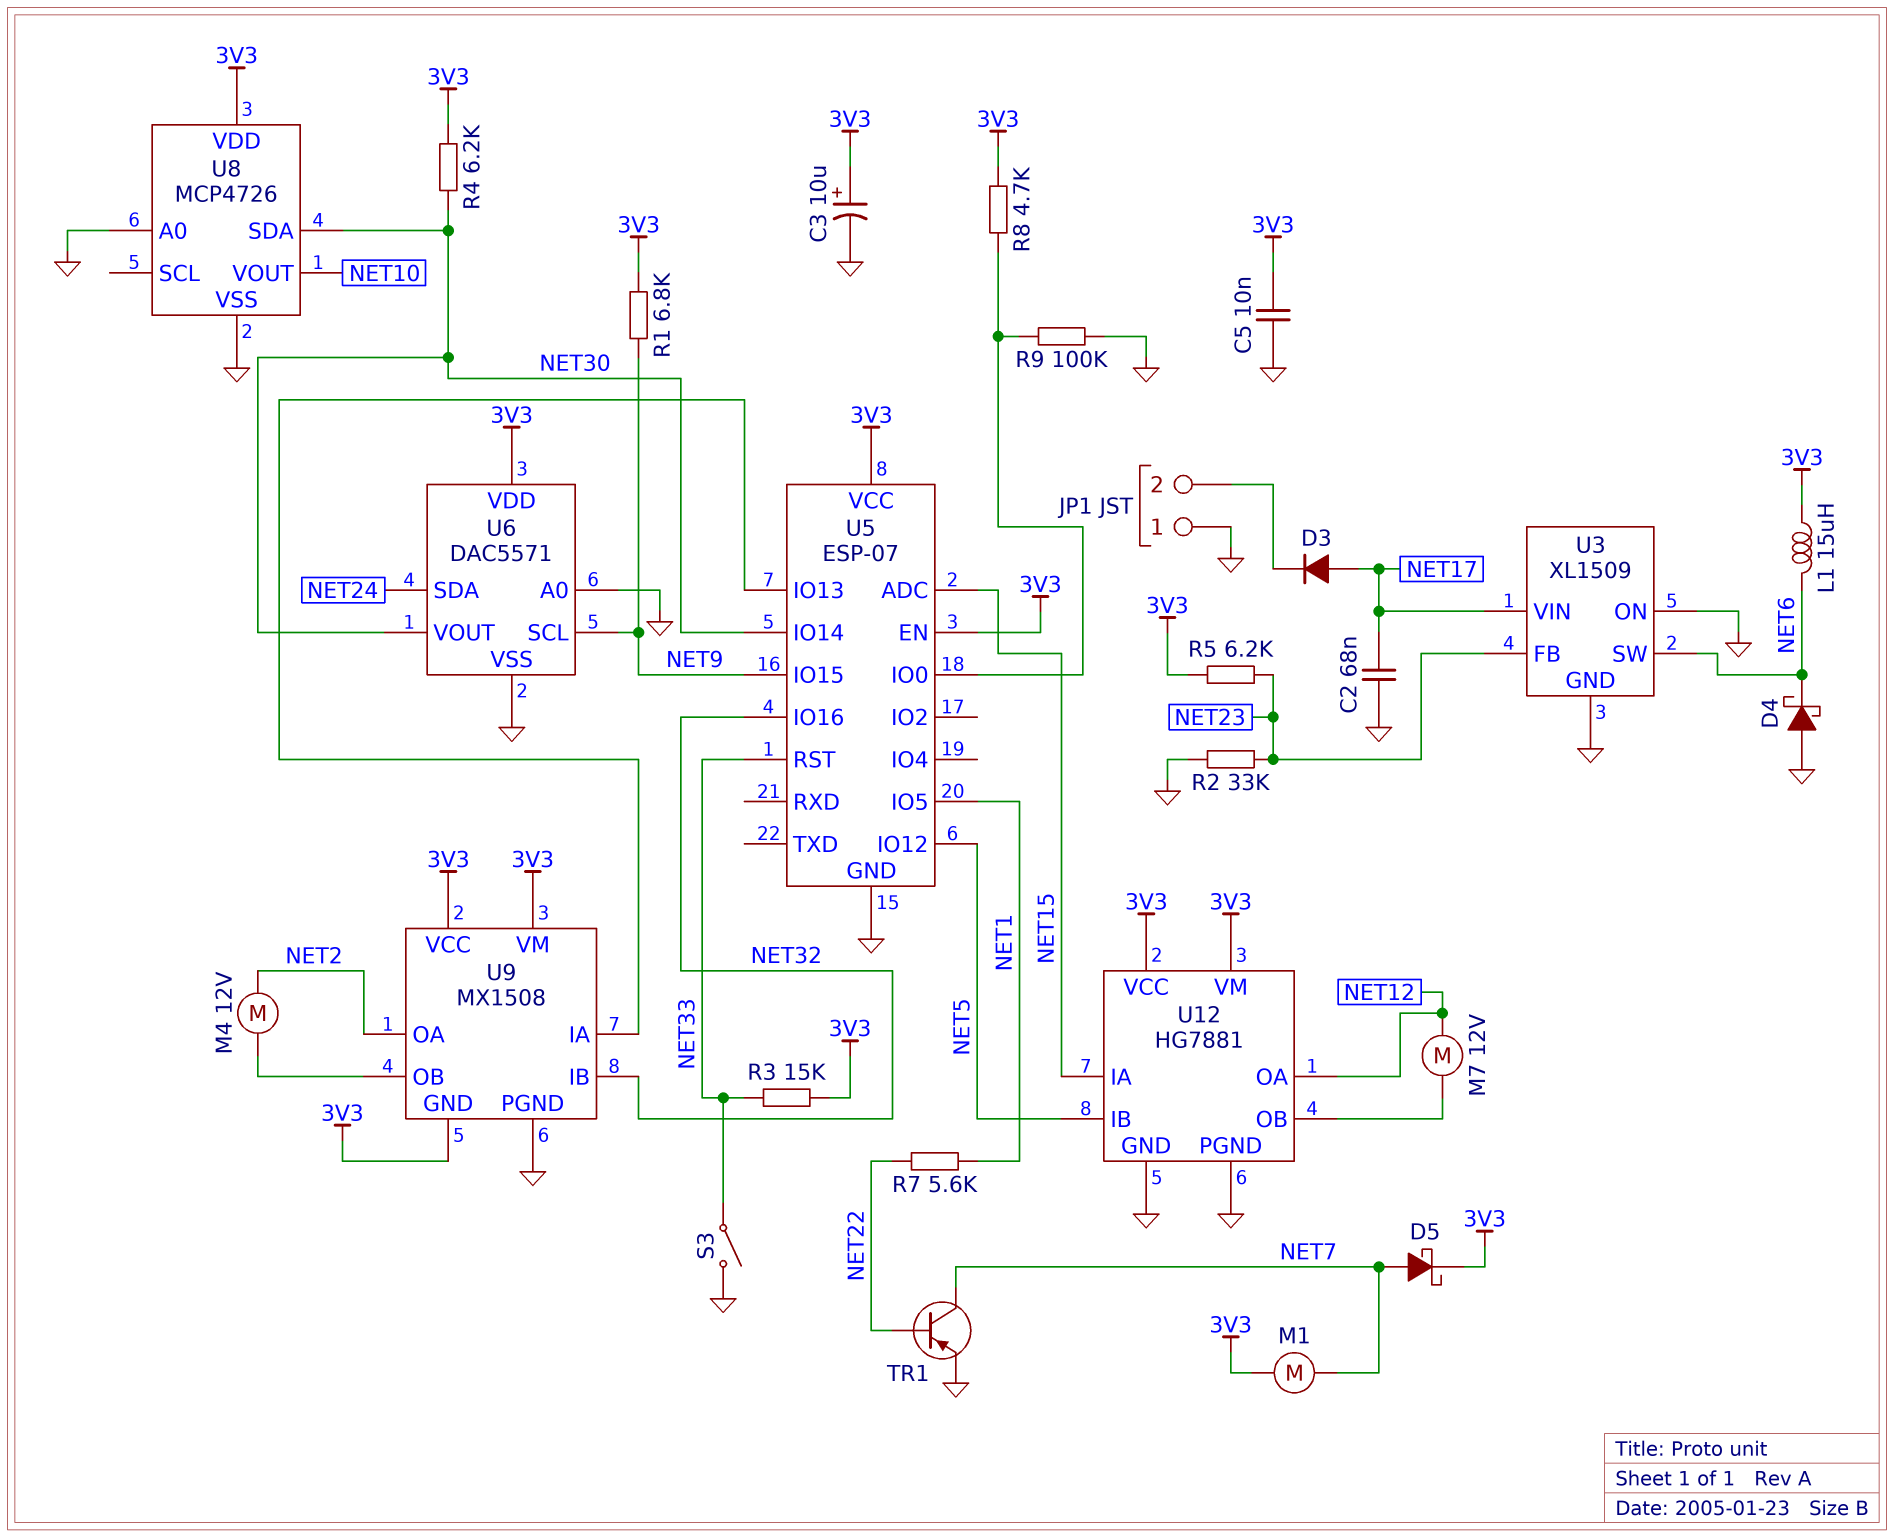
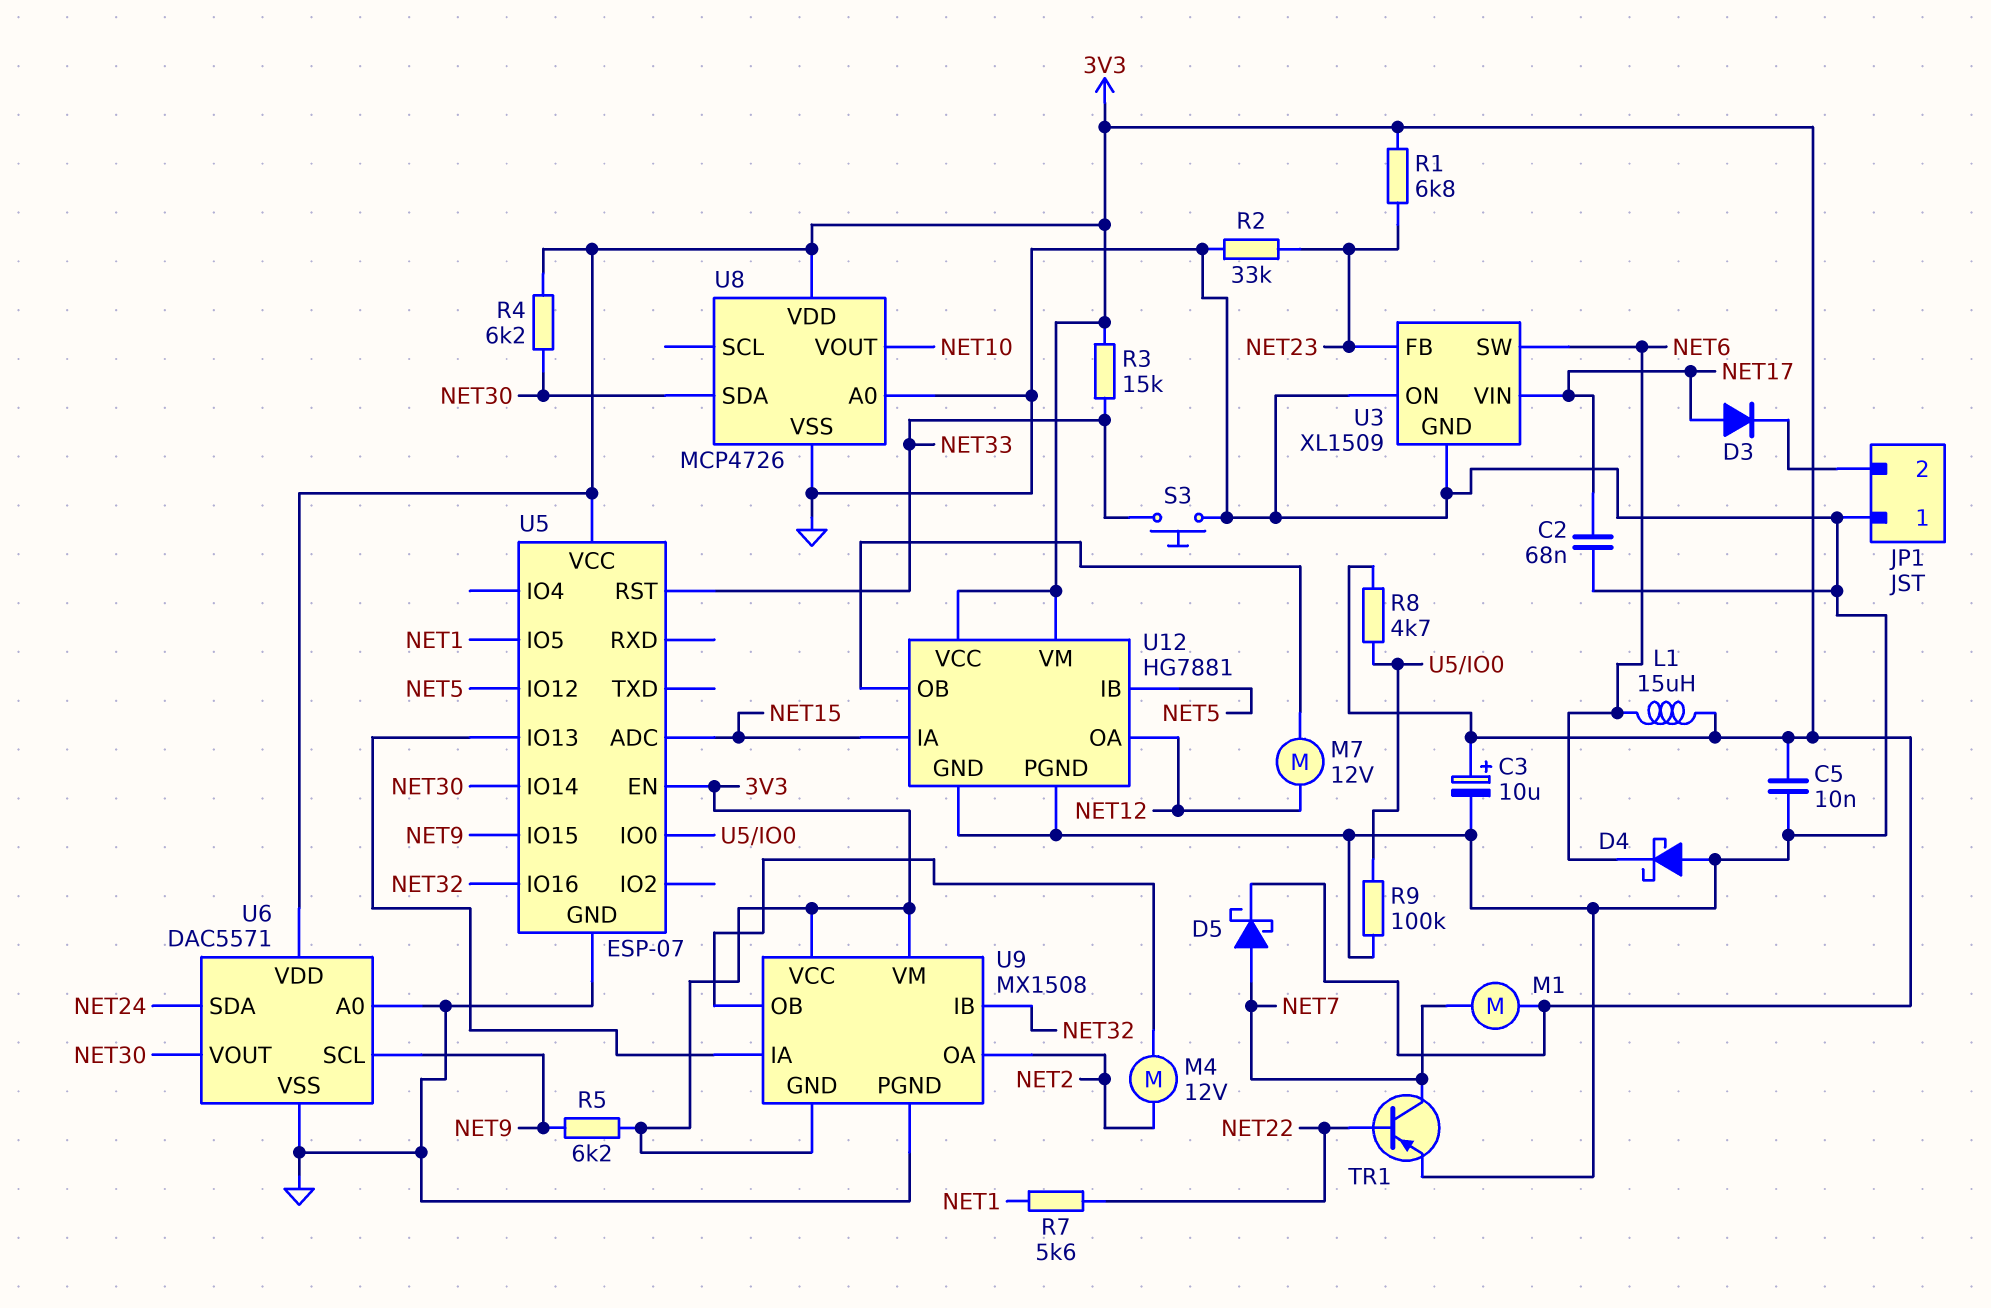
R1: 6.8k (3V3, NET9) -> 6.8k (3V3, NET23)
R5: 6.2k (3V3, NET23) -> 6.2k (3V3, NET9)
S3: switch (GND, NET33) -> button (GND, NET33)

